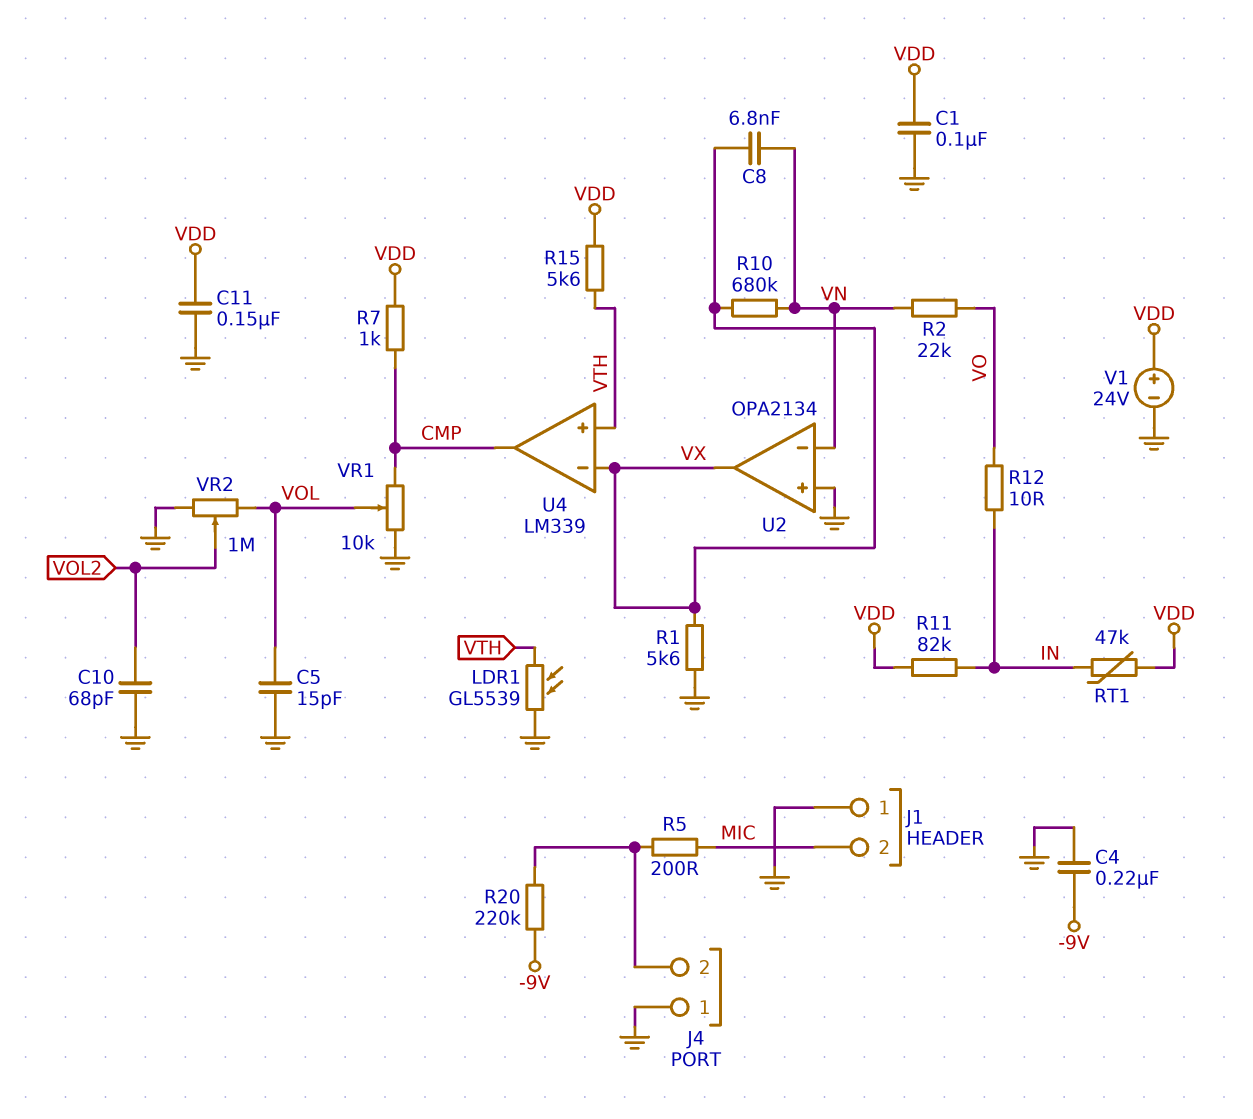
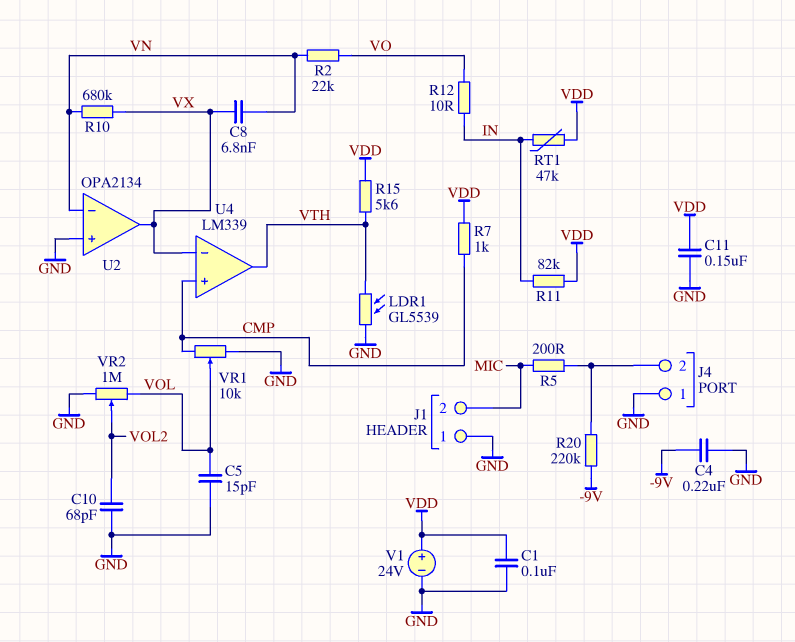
R1: 5.6k (GND, VX) -> none
U4 pin in+: VTH -> CMP
U4 pin out: CMP -> VTH

